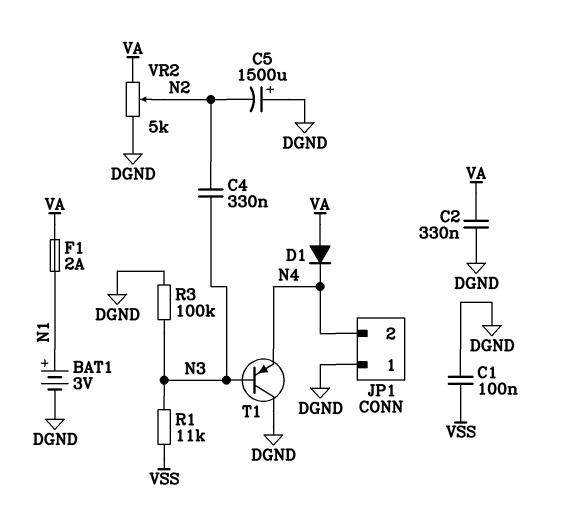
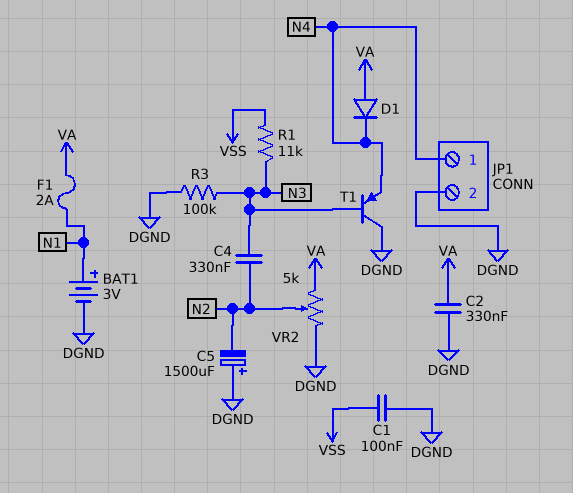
JP1 pin 1: DGND -> N4
JP1 pin 2: N4 -> DGND

